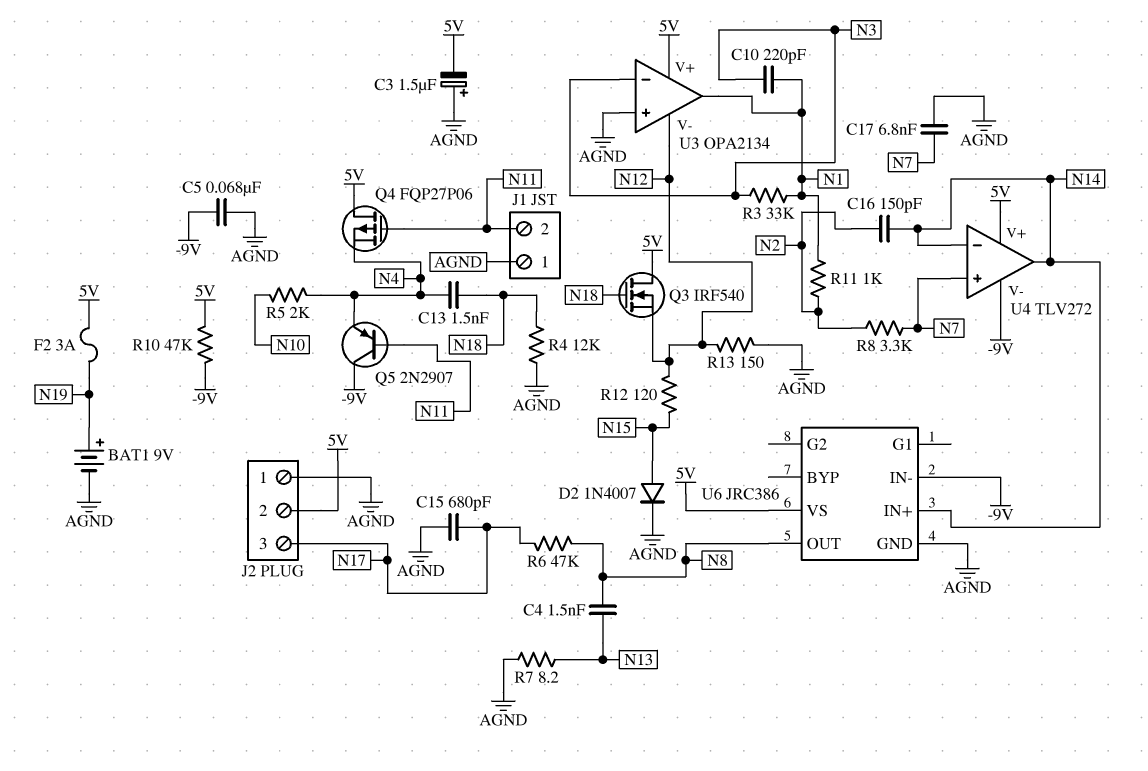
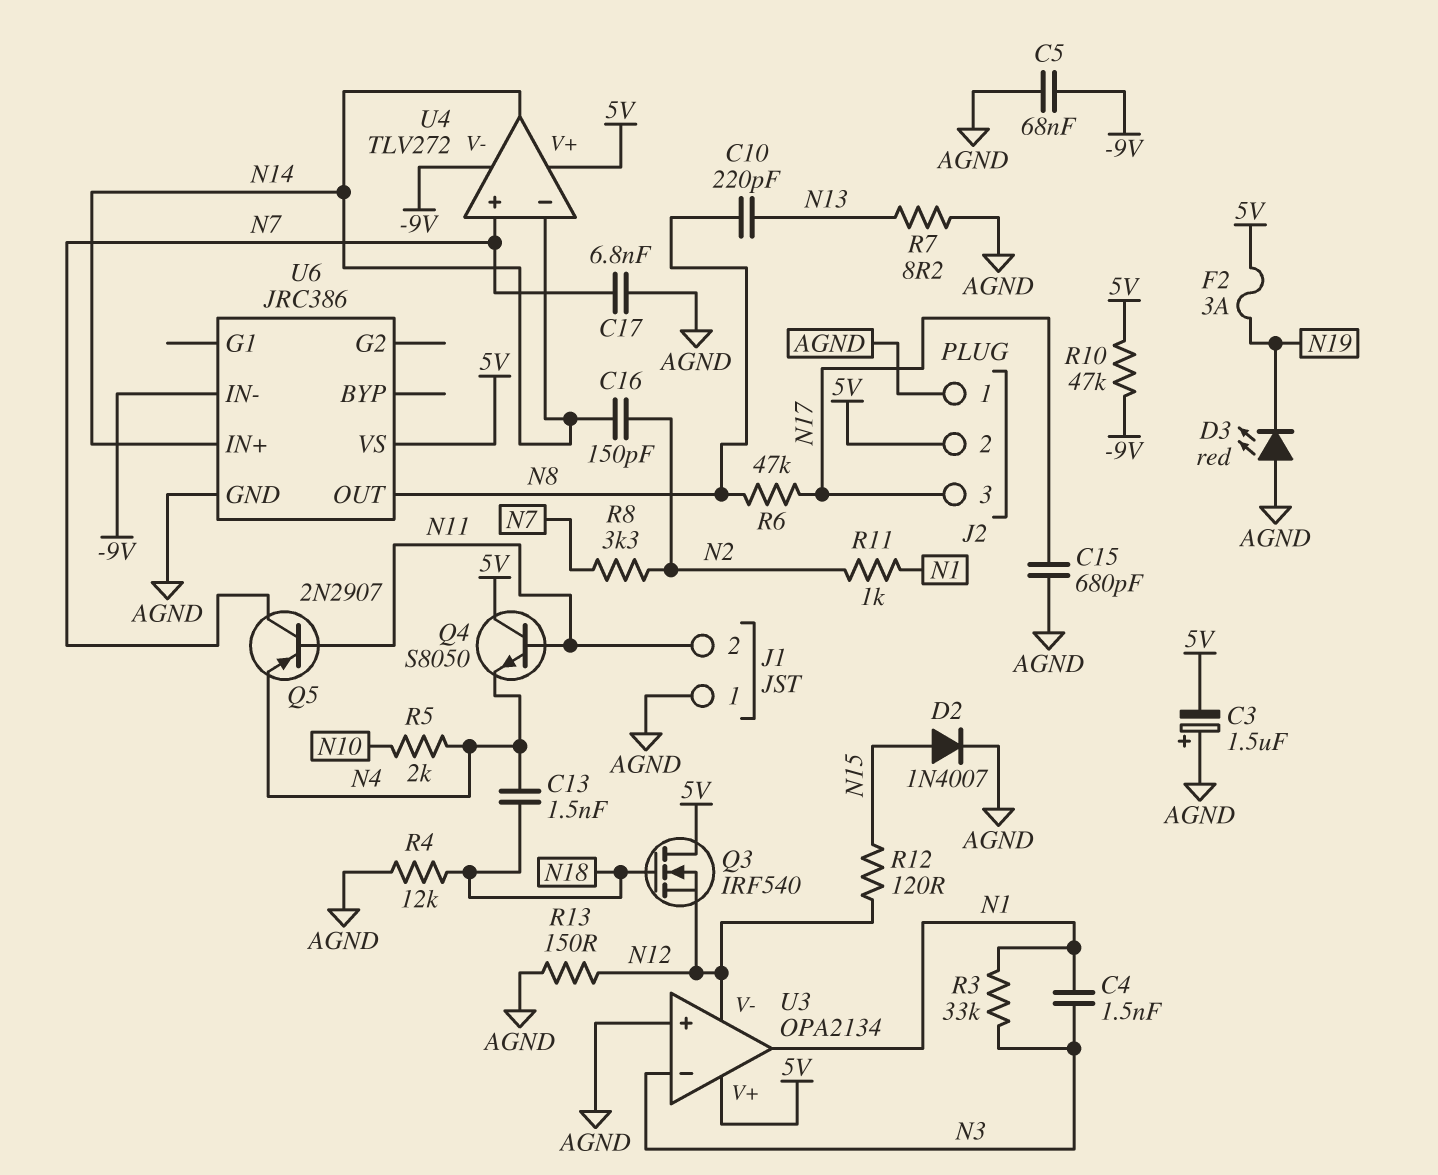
BAT1: 9V (plus N19, minus AGND) -> none
C4: 1.5nF (N8, N13) -> 1.5nF (N1, N3)
C10: 220pF (N1, N3) -> 220pF (N8, N13)
D3: none -> LED red (A AGND, K N19)
Q4: PMOS FQP27P06 (G N11, D 5V, S N4) -> NPN S8050 (B N11, C 5V, E N4)
Q5: PNP 2N2907 (B N11, C -9V, E N4) -> PNP 2N2907 (B N11, C N7, E N4)

